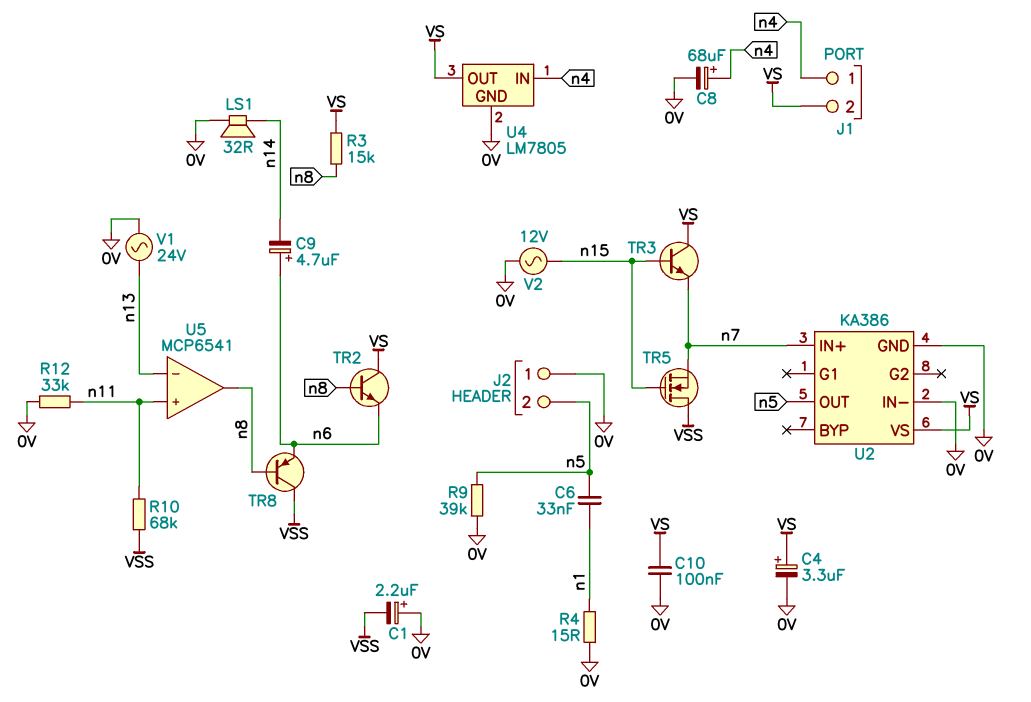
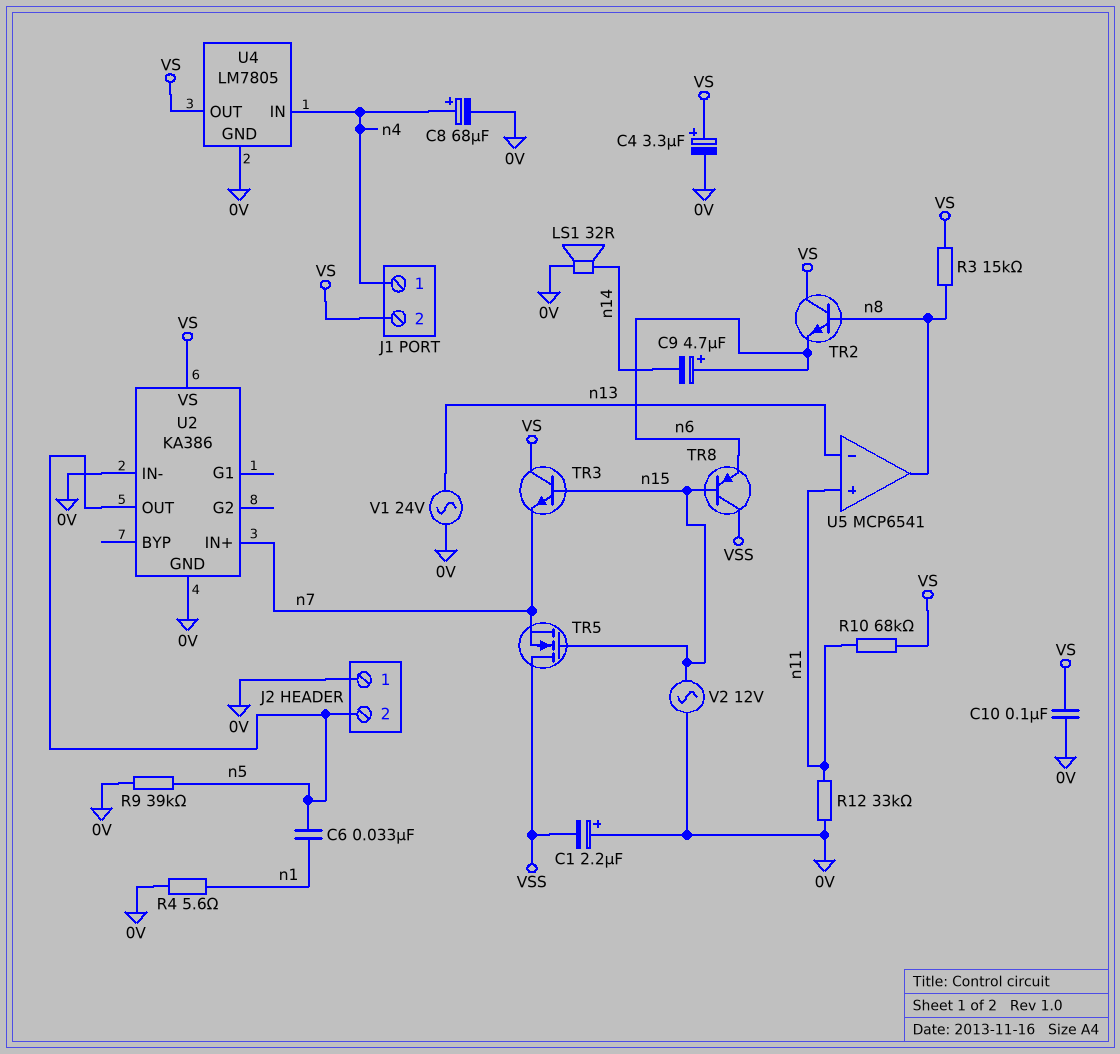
R4: 15 (0V, n1) -> 5.6 (0V, n1)
R10: 68k (VSS, n11) -> 68k (VS, n11)
TR8: PNP (B n8, C VSS, E n6) -> PNP (B n15, C VSS, E n6)

